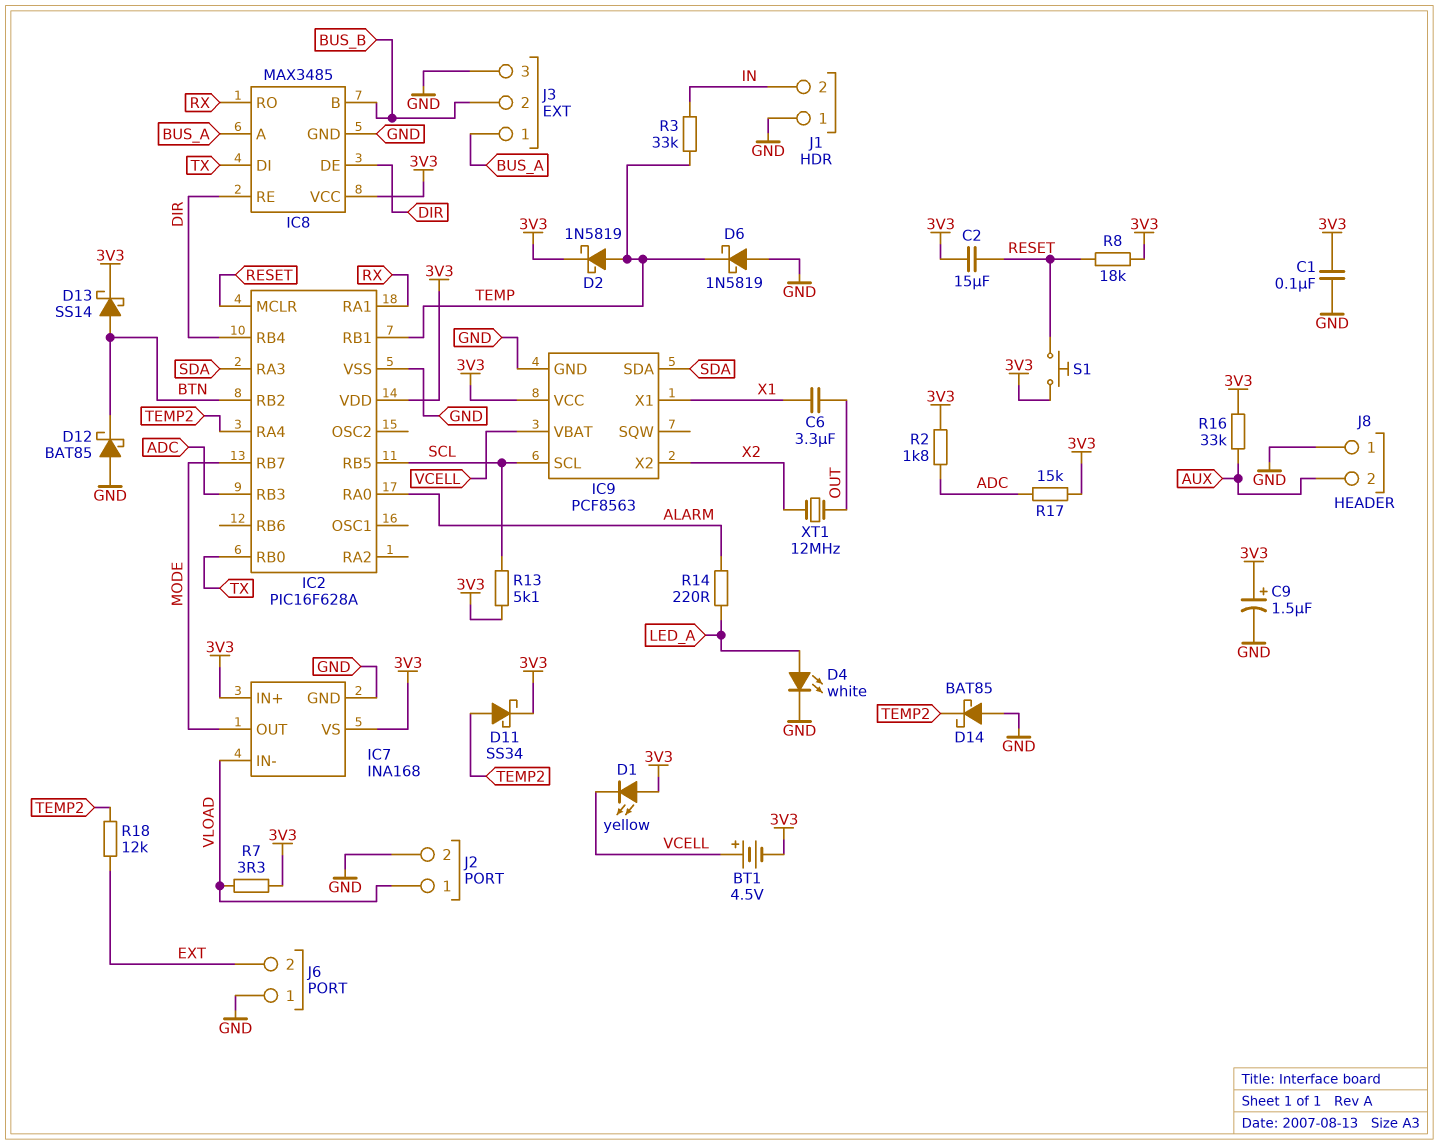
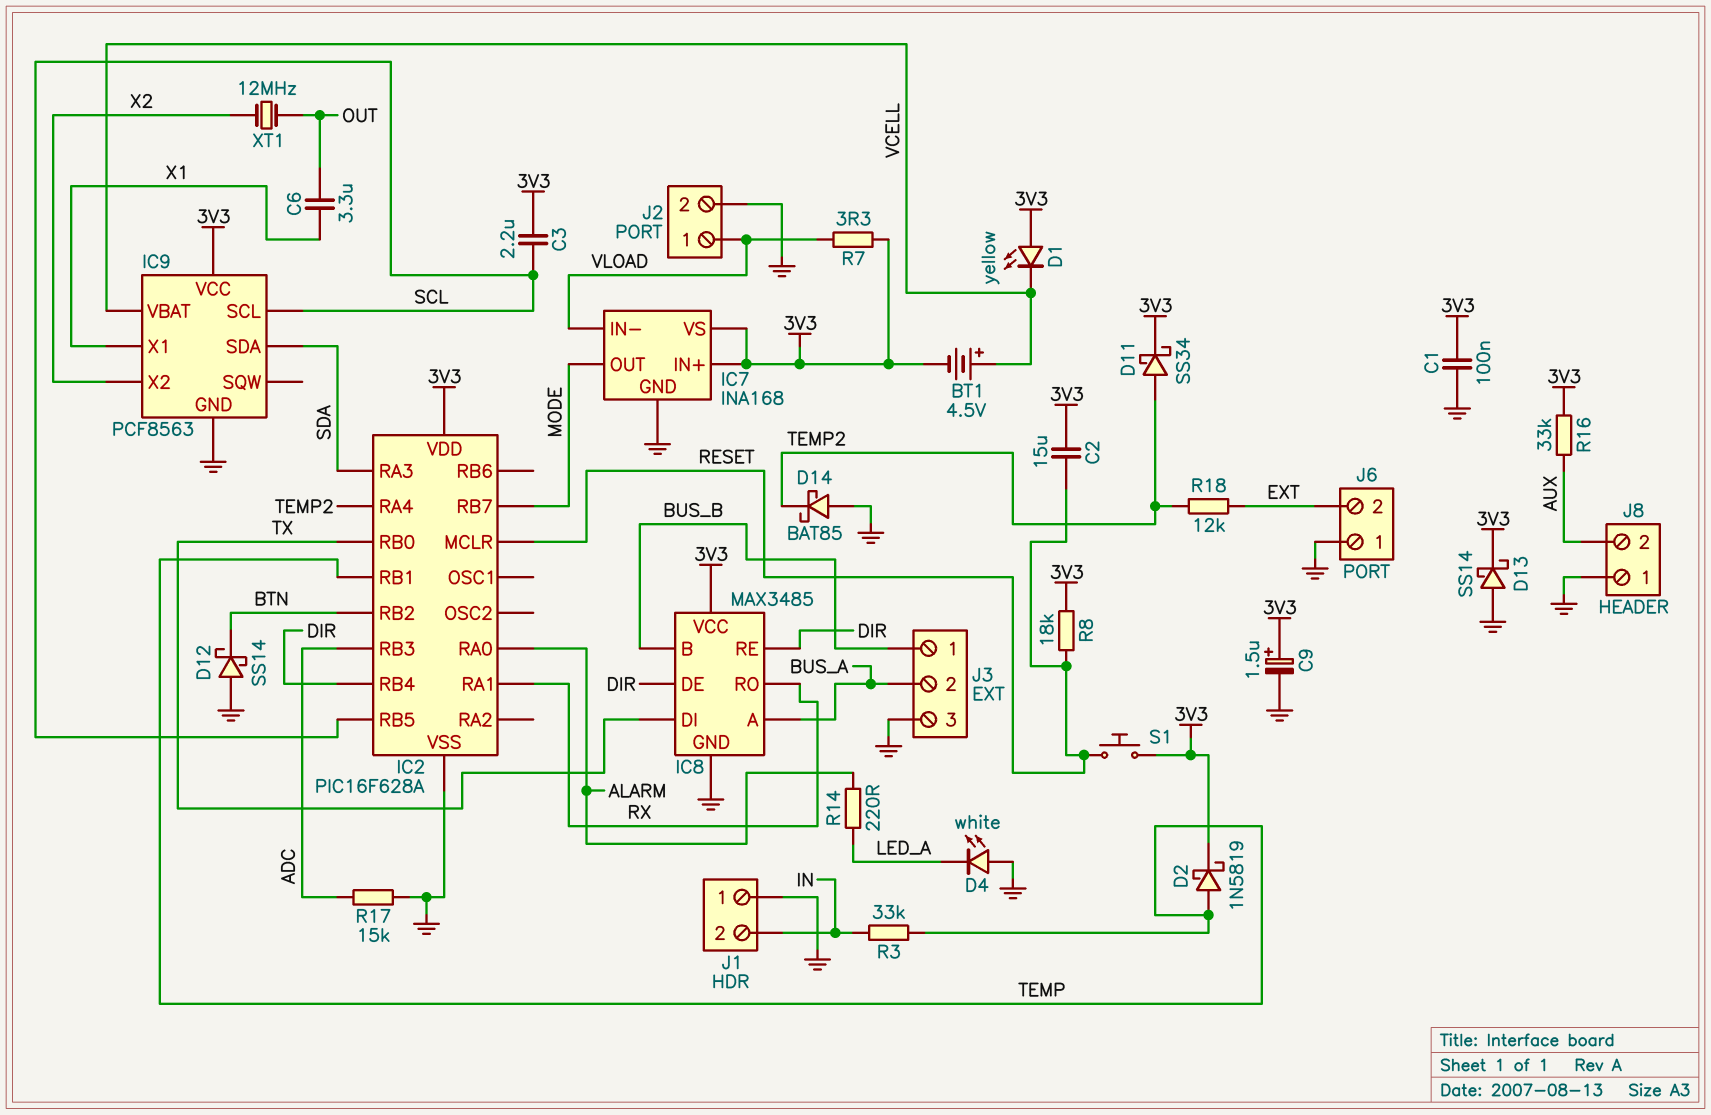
C3: none -> 2.2uF (3V3, SCL)
D4: LED white (A LED_A, K GND) -> LED white (A GND, K LED_A)
D6: schottky 1N5819 (A GND, K TEMP) -> none
D12: schottky BAT85 (A GND, K BTN) -> schottky SS14 (A GND, K BTN)
D13: schottky SS14 (A BTN, K 3V3) -> schottky SS14 (A GND, K 3V3)
J3 pin 1: BUS_A -> BUS_B
J3 pin 2: BUS_B -> BUS_A
R2: 1.8k (3V3, ADC) -> none
R13: 5.1k (3V3, SCL) -> none
R17: 15k (3V3, ADC) -> 15k (ADC, GND)

